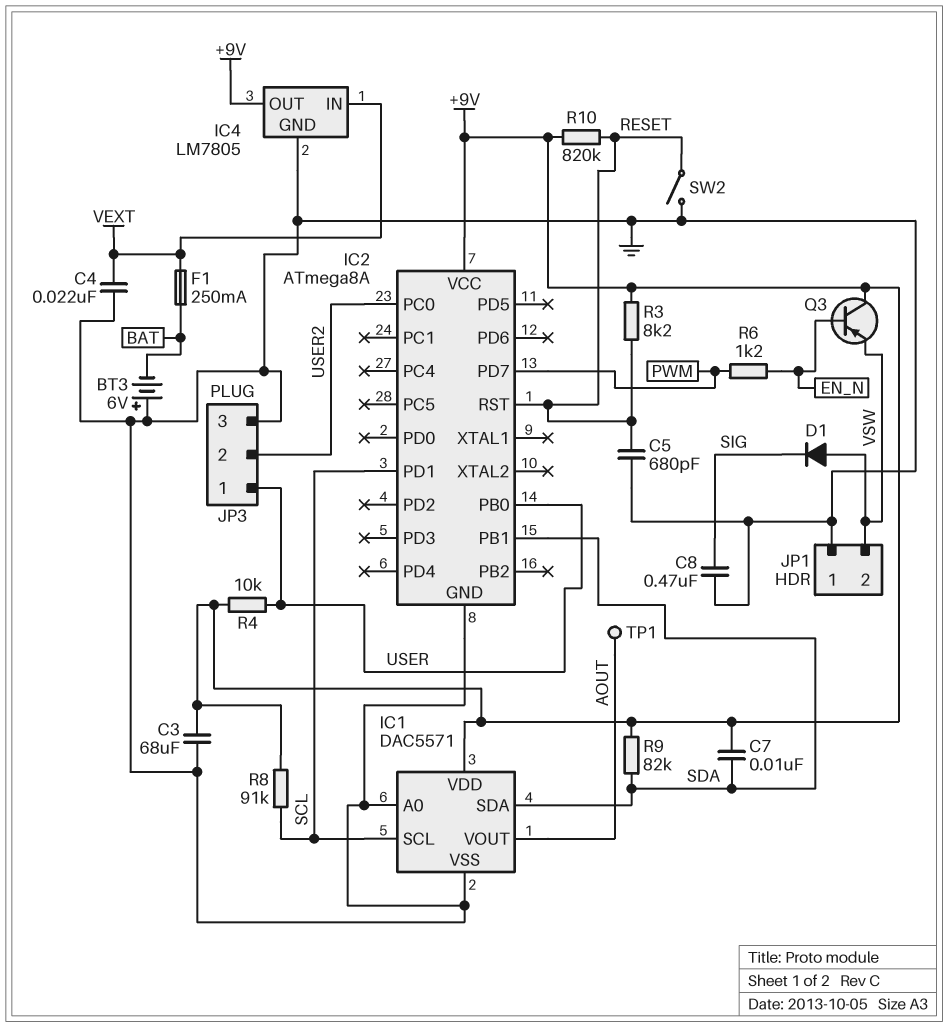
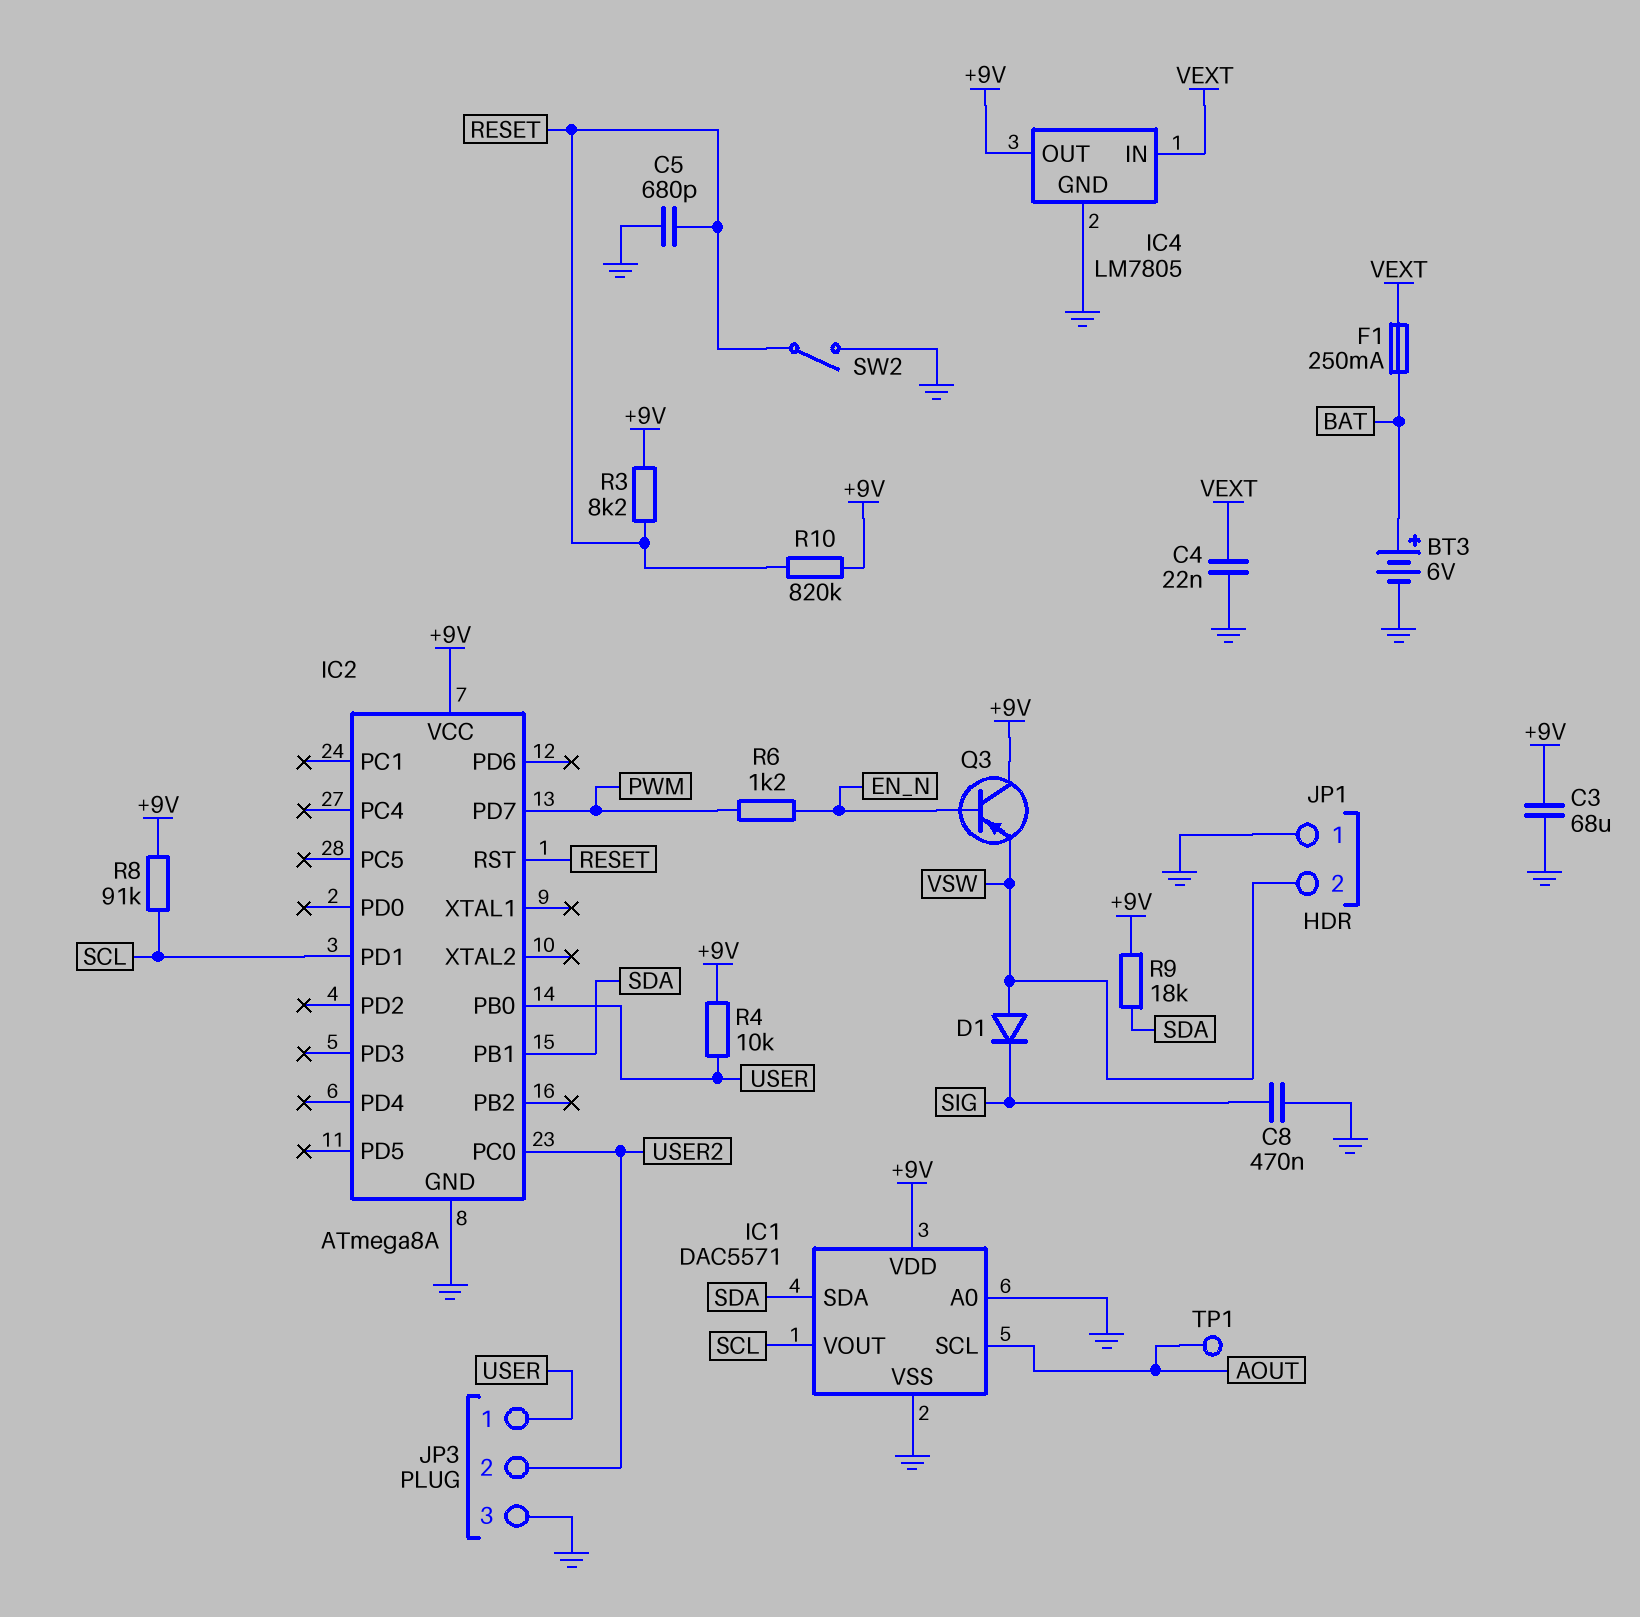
BT3: 6V (plus GND, minus BAT) -> 6V (plus BAT, minus GND)
C7: 10nF (+9V, SDA) -> none
IC1 pin SCL: SCL -> AOUT
IC1 pin VOUT: AOUT -> SCL
R9: 82k (+9V, SDA) -> 18k (+9V, SDA)

